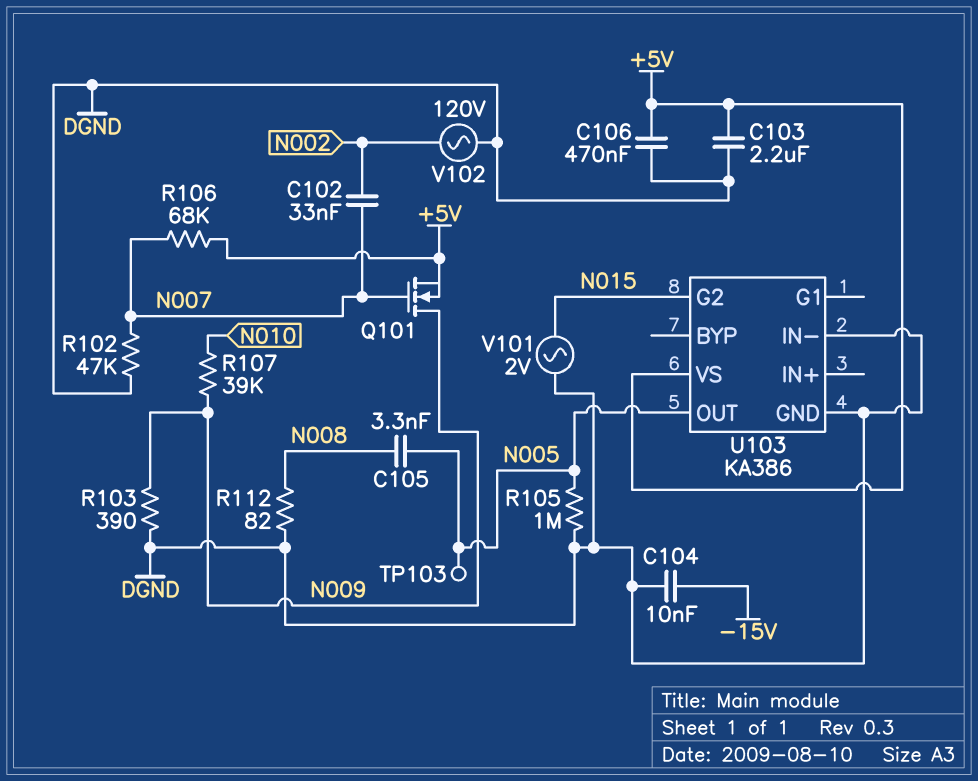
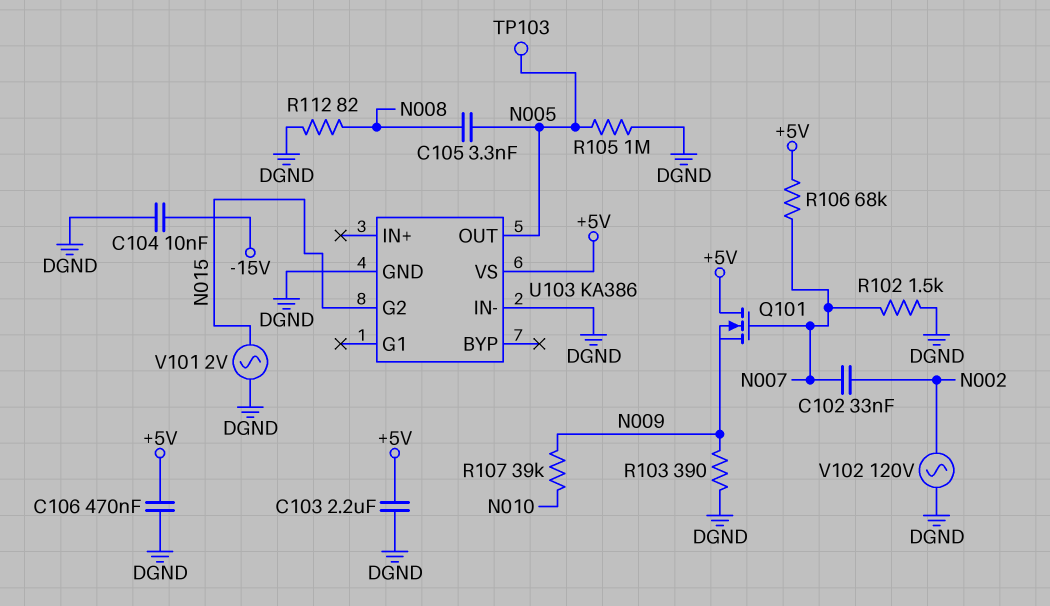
Q101: NMOS (G N007, D N009, S +5V) -> NMOS (G N007, D +5V, S N009)
R102: 47k (DGND, N007) -> 1.5k (DGND, N007)

